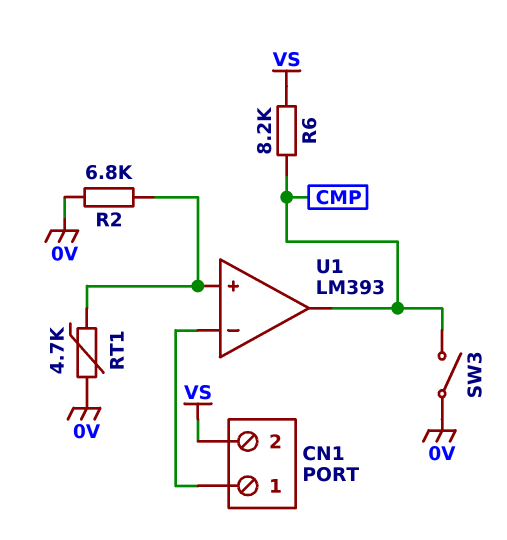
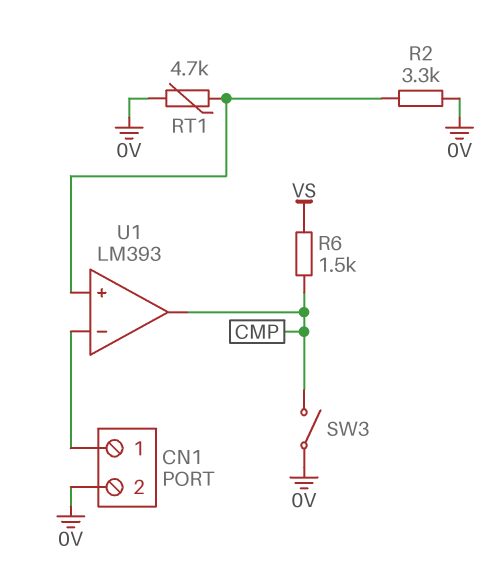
CN1 pin 2: VS -> 0V
R2: 6.8k (0V, U1/in+) -> 3.3k (0V, U1/in+)
R6: 8.2k (CMP, VS) -> 1.5k (CMP, VS)

